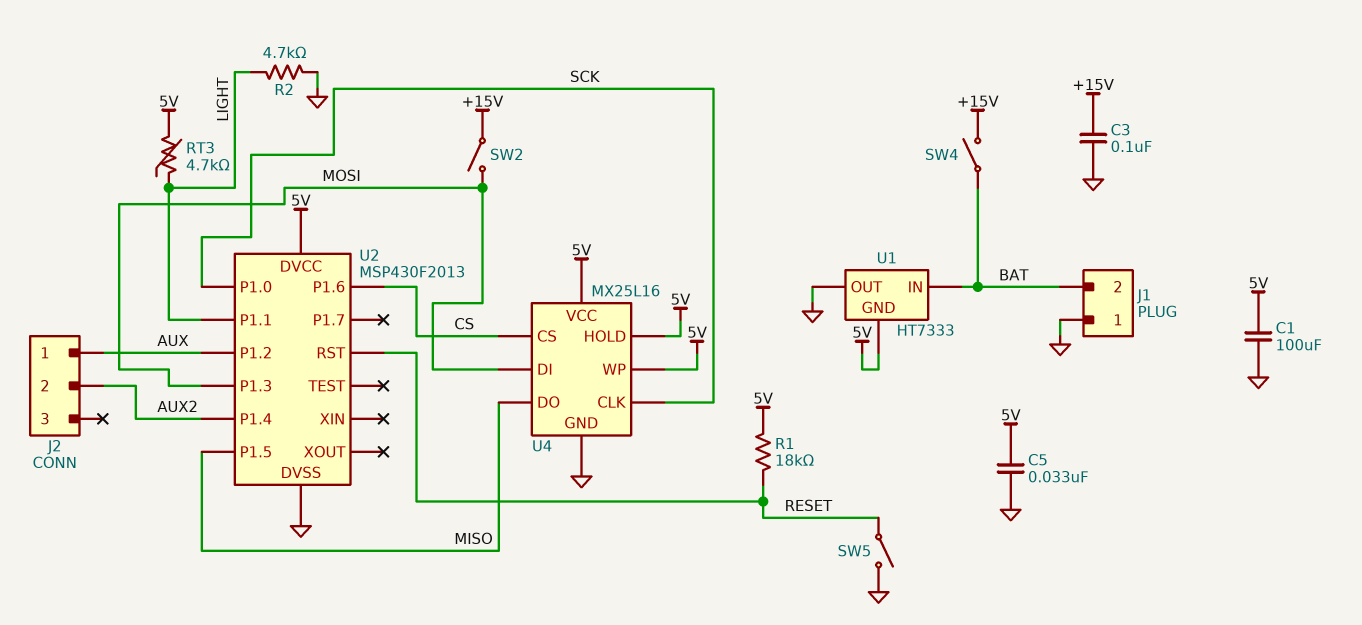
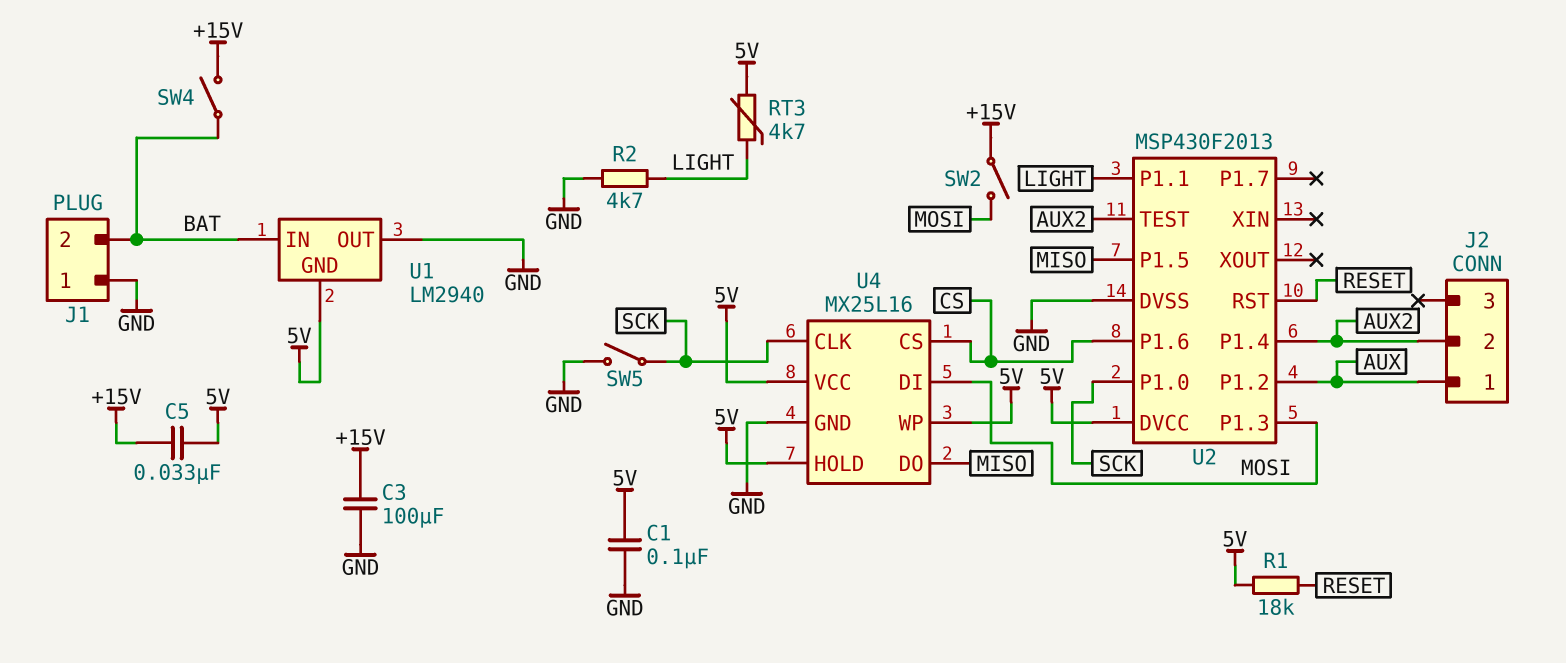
C1: 100uF (5V, GND) -> 100nF (5V, GND)
C3: 100nF (+15V, GND) -> 100uF (+15V, GND)
C5: 33nF (5V, GND) -> 33nF (+15V, 5V)
SW5: switch (GND, RESET) -> switch (GND, SCK)
U1: HT7333 -> LM2940
U2 pin TEST: none -> AUX2

